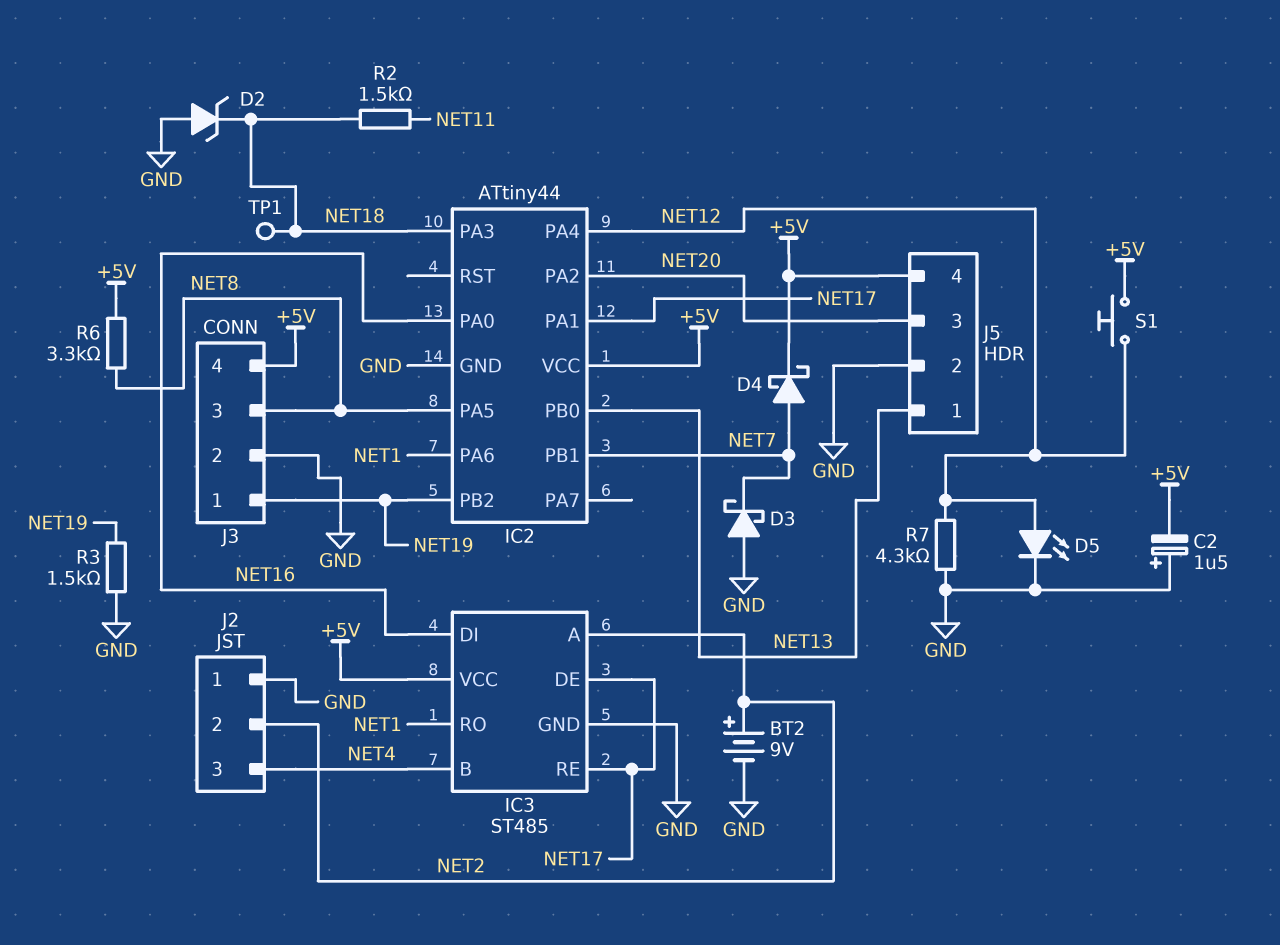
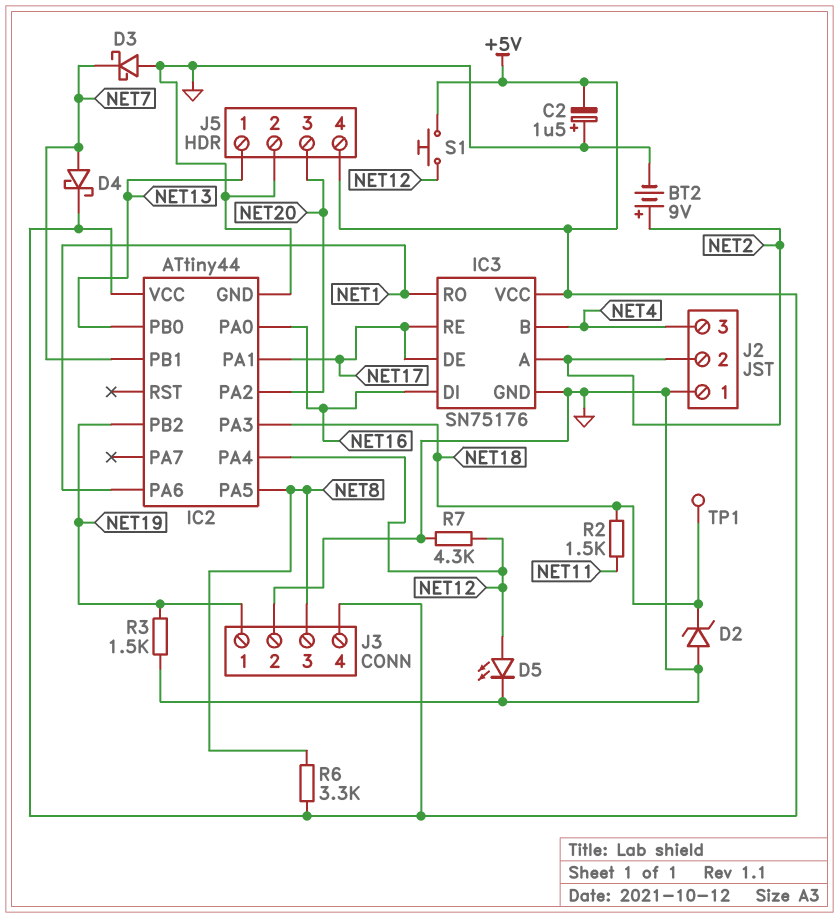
IC3: ST485 -> SN75176

